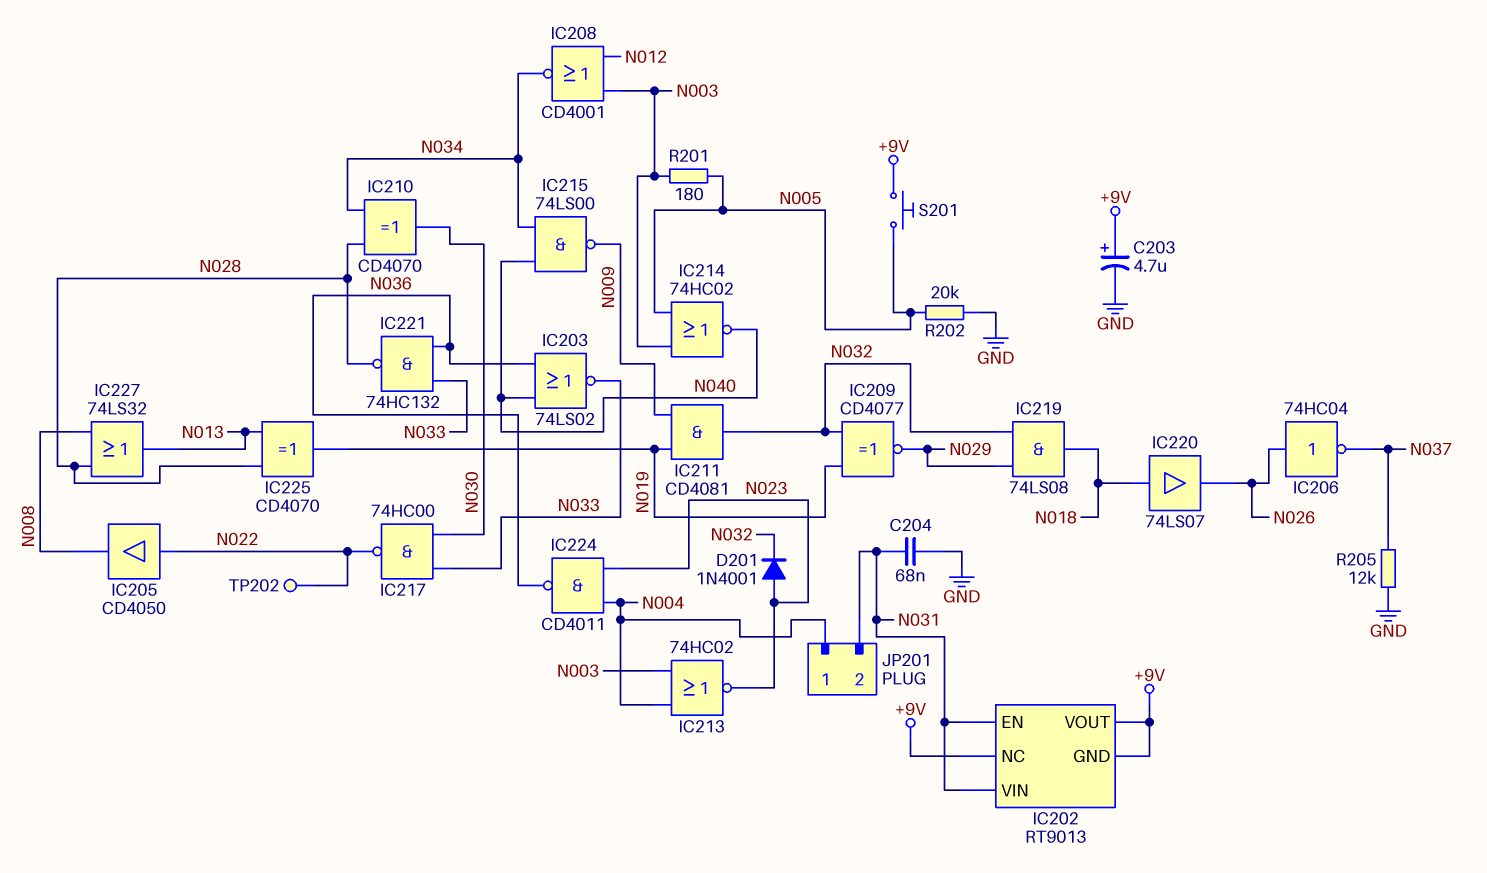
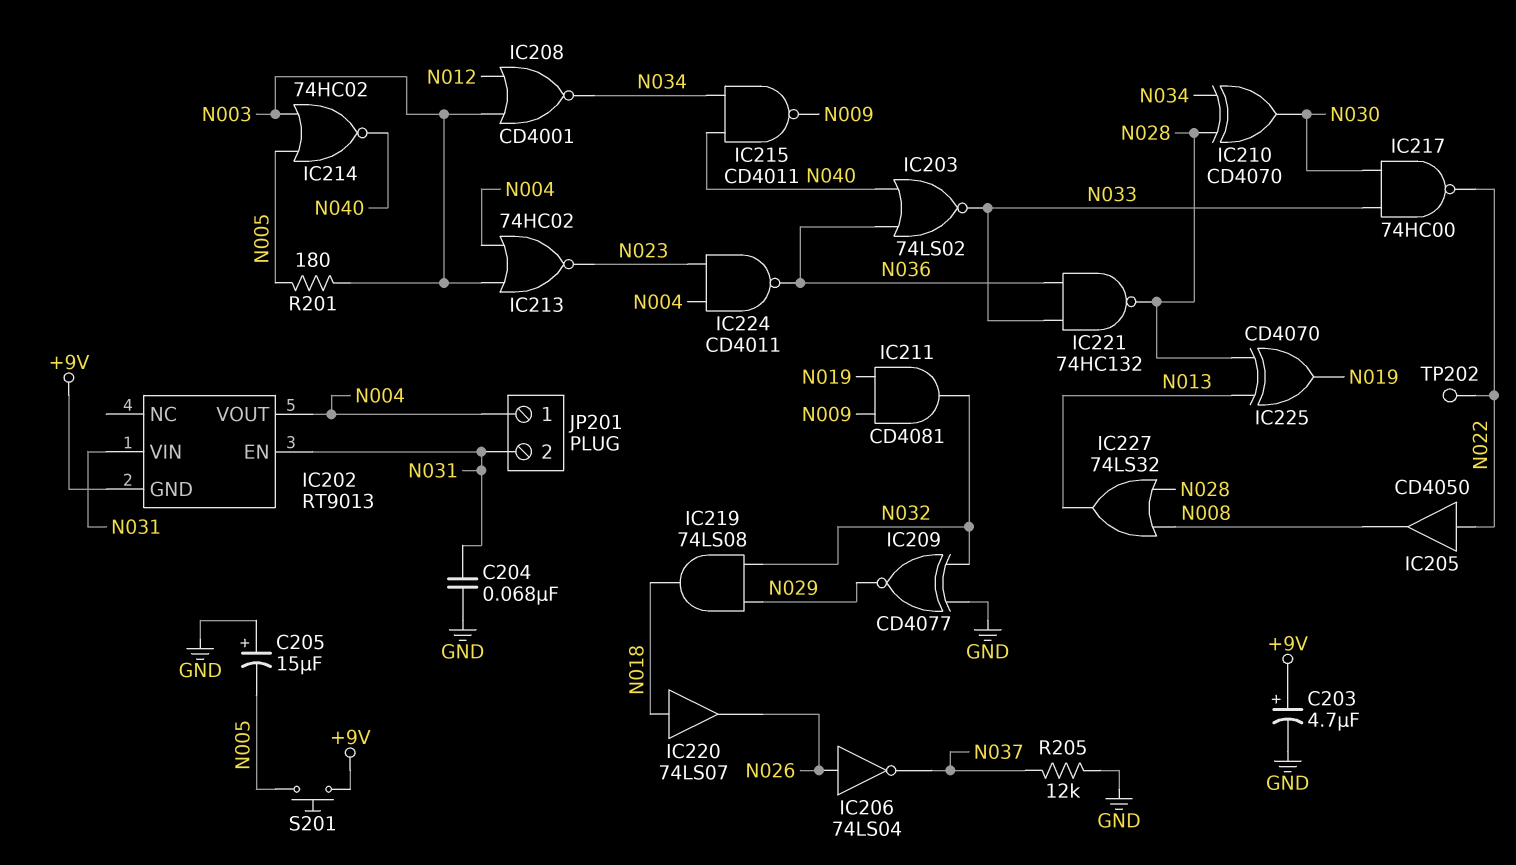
C205: none -> 15uF (plus GND, minus N005)
D201: diode 1N4001 (A N023, K N032) -> none
IC202 pin NC: +9V -> none
IC202 pin VOUT: +9V -> N004
IC206: NOT 74HC04 (in N026, out N037) -> NOT 74LS04 (in N026, out N037)
IC209: XNOR CD4077 (in N019, in N032, out N029) -> XNOR CD4077 (in GND, in N032, out N029)
IC215: NAND 74LS00 (in N034, in N040, out N009) -> NAND CD4011 (in N034, in N040, out N009)
R202: 20k (GND, N005) -> none

